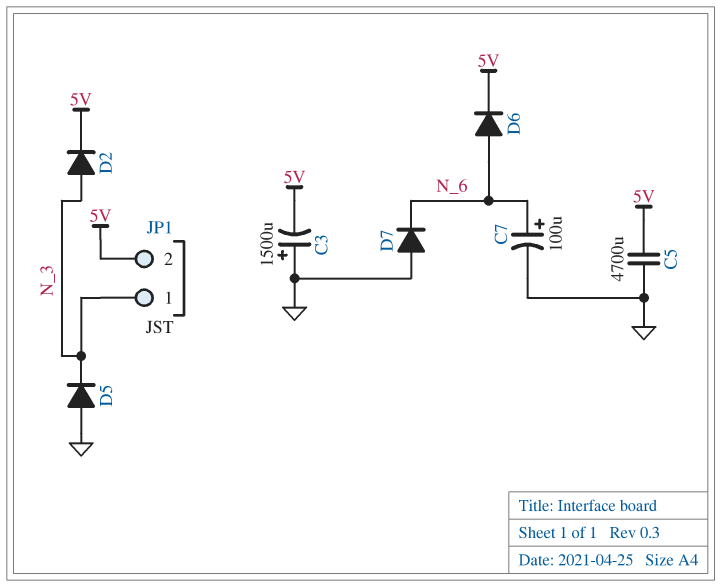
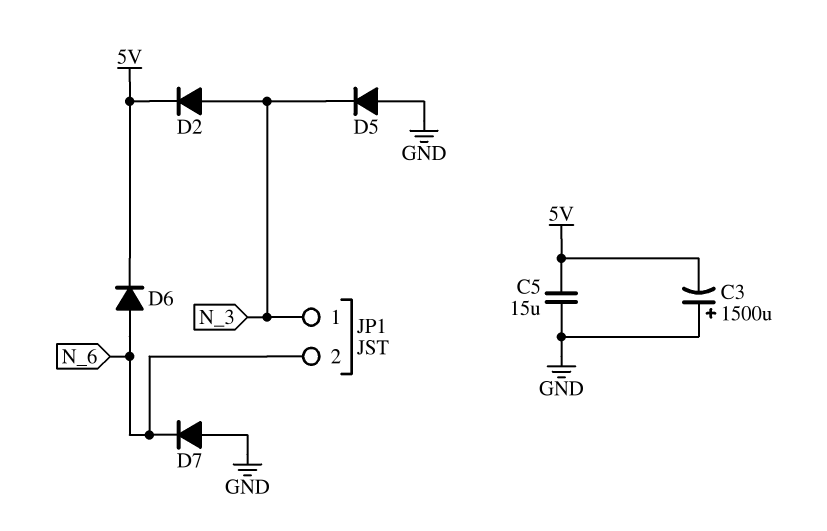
C5: 4700uF (5V, GND) -> 15uF (5V, GND)
C7: 100uF (plus N_6, minus GND) -> none
JP1 pin 2: 5V -> N_6

